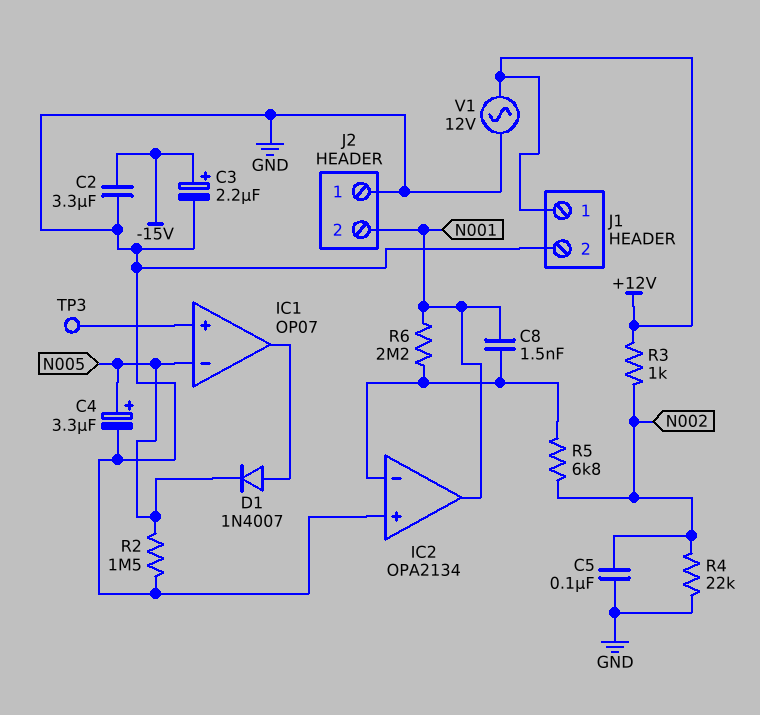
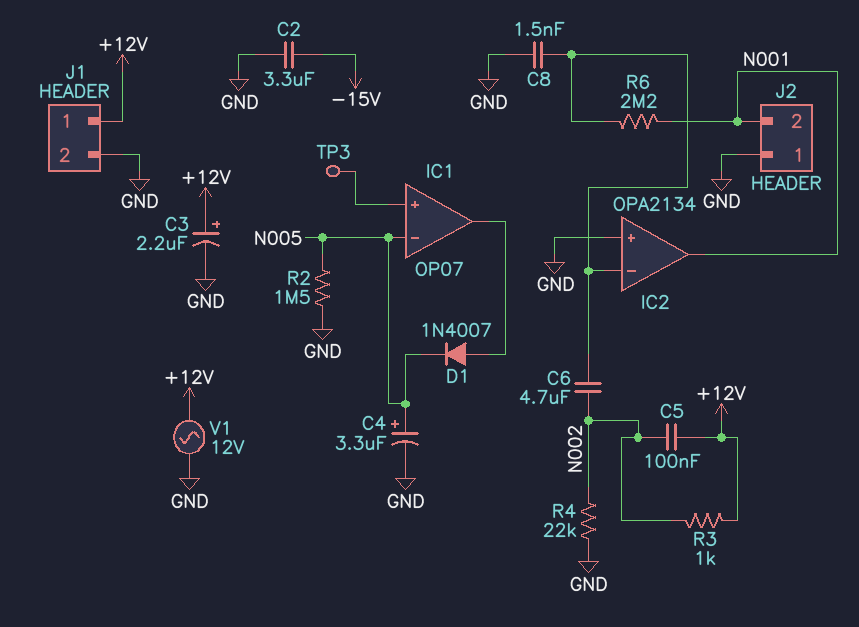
C3: 2.2uF (plus -15V, minus GND) -> 2.2uF (plus +12V, minus GND)
C5: 100nF (GND, N002) -> 100nF (+12V, N002)
C6: none -> 4.7uF (IC2/in-, N002)
C8: 1.5nF (IC2/in-, N001) -> 1.5nF (GND, IC2/in-)
R5: 6.8k (IC2/in-, N002) -> none

